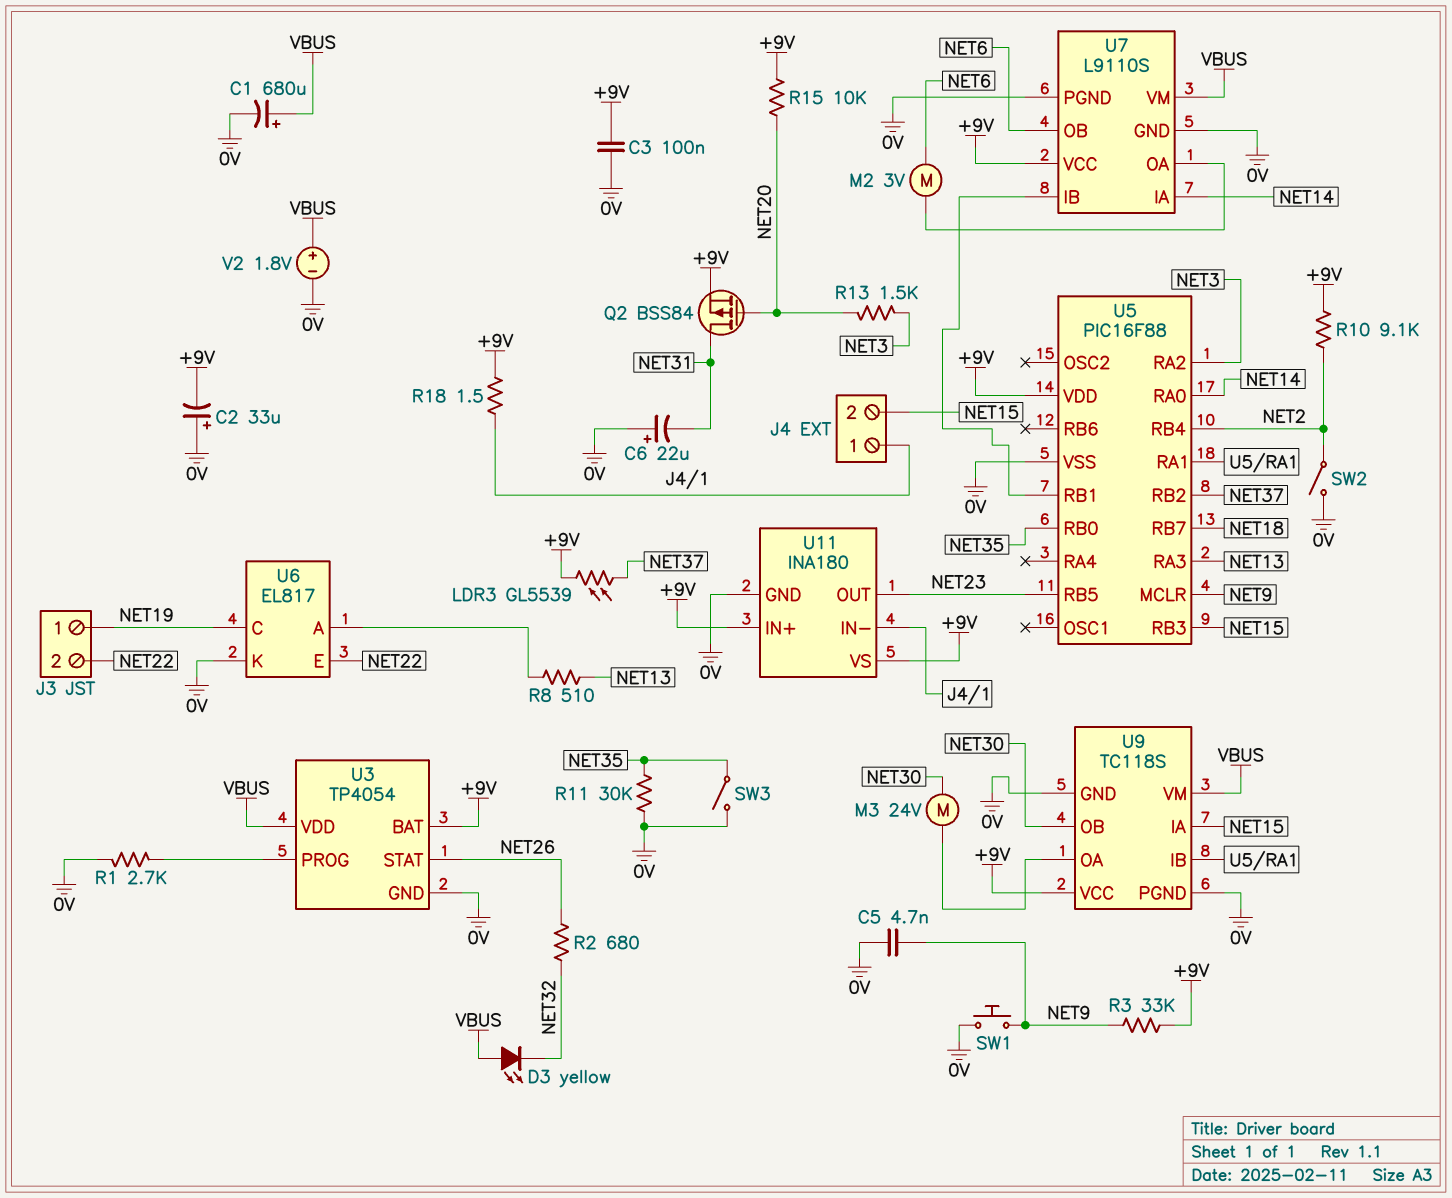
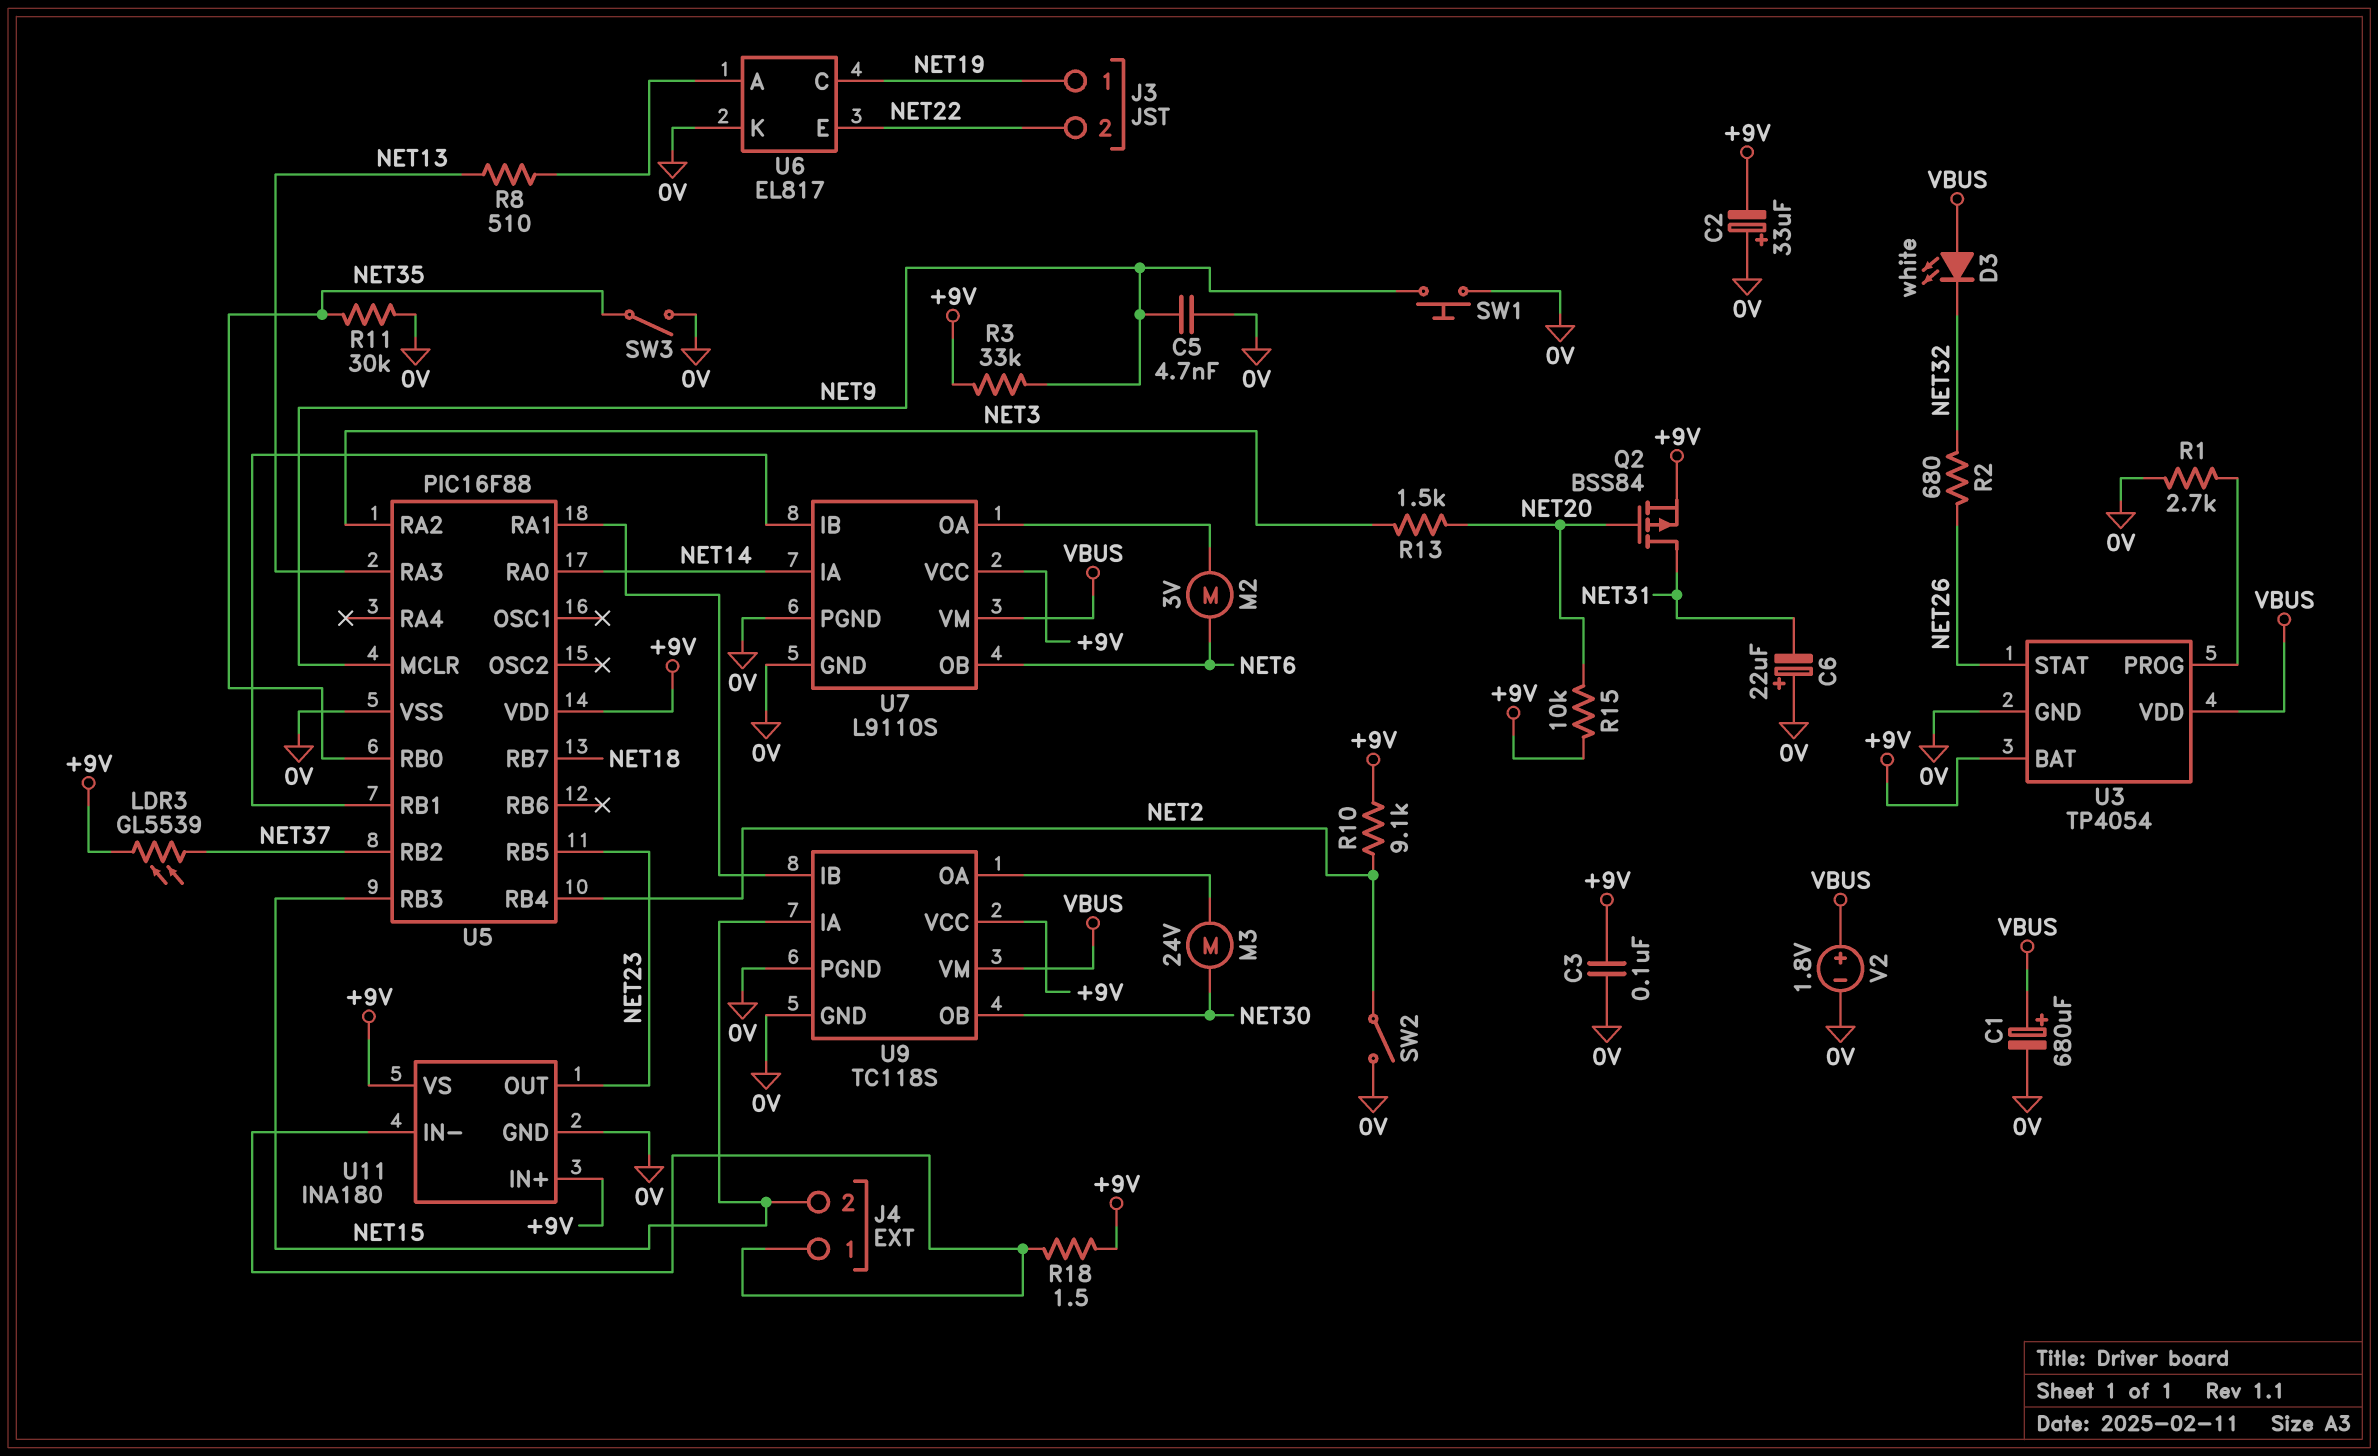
D3: LED yellow (A VBUS, K NET32) -> LED white (A VBUS, K NET32)

